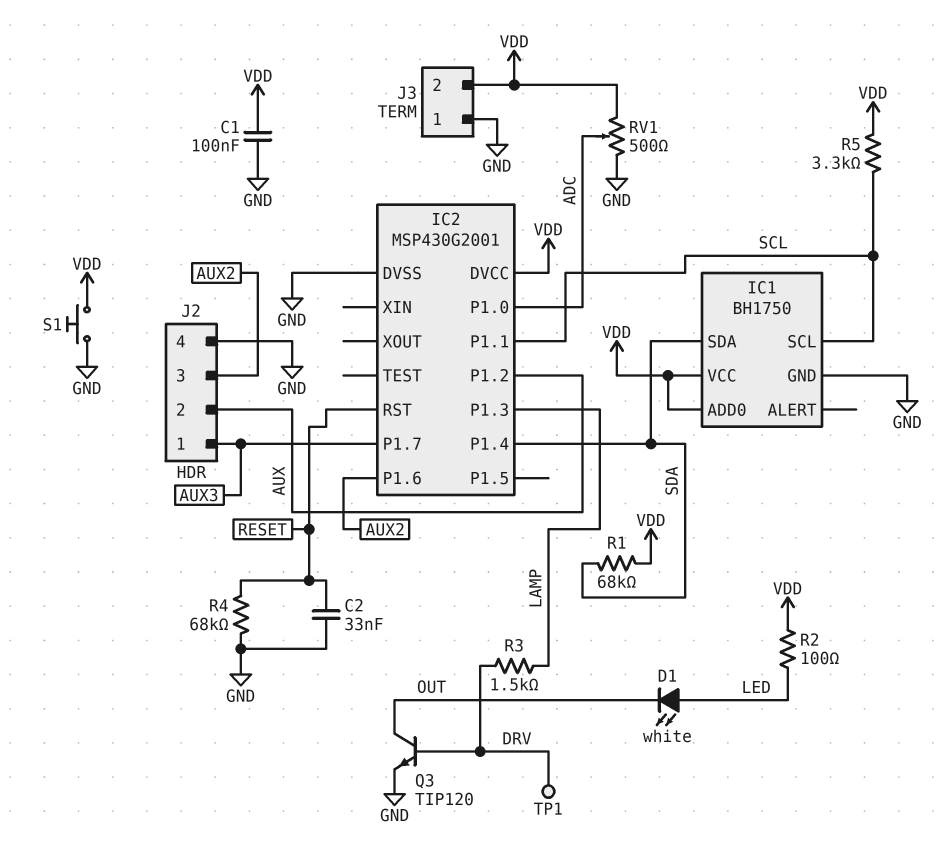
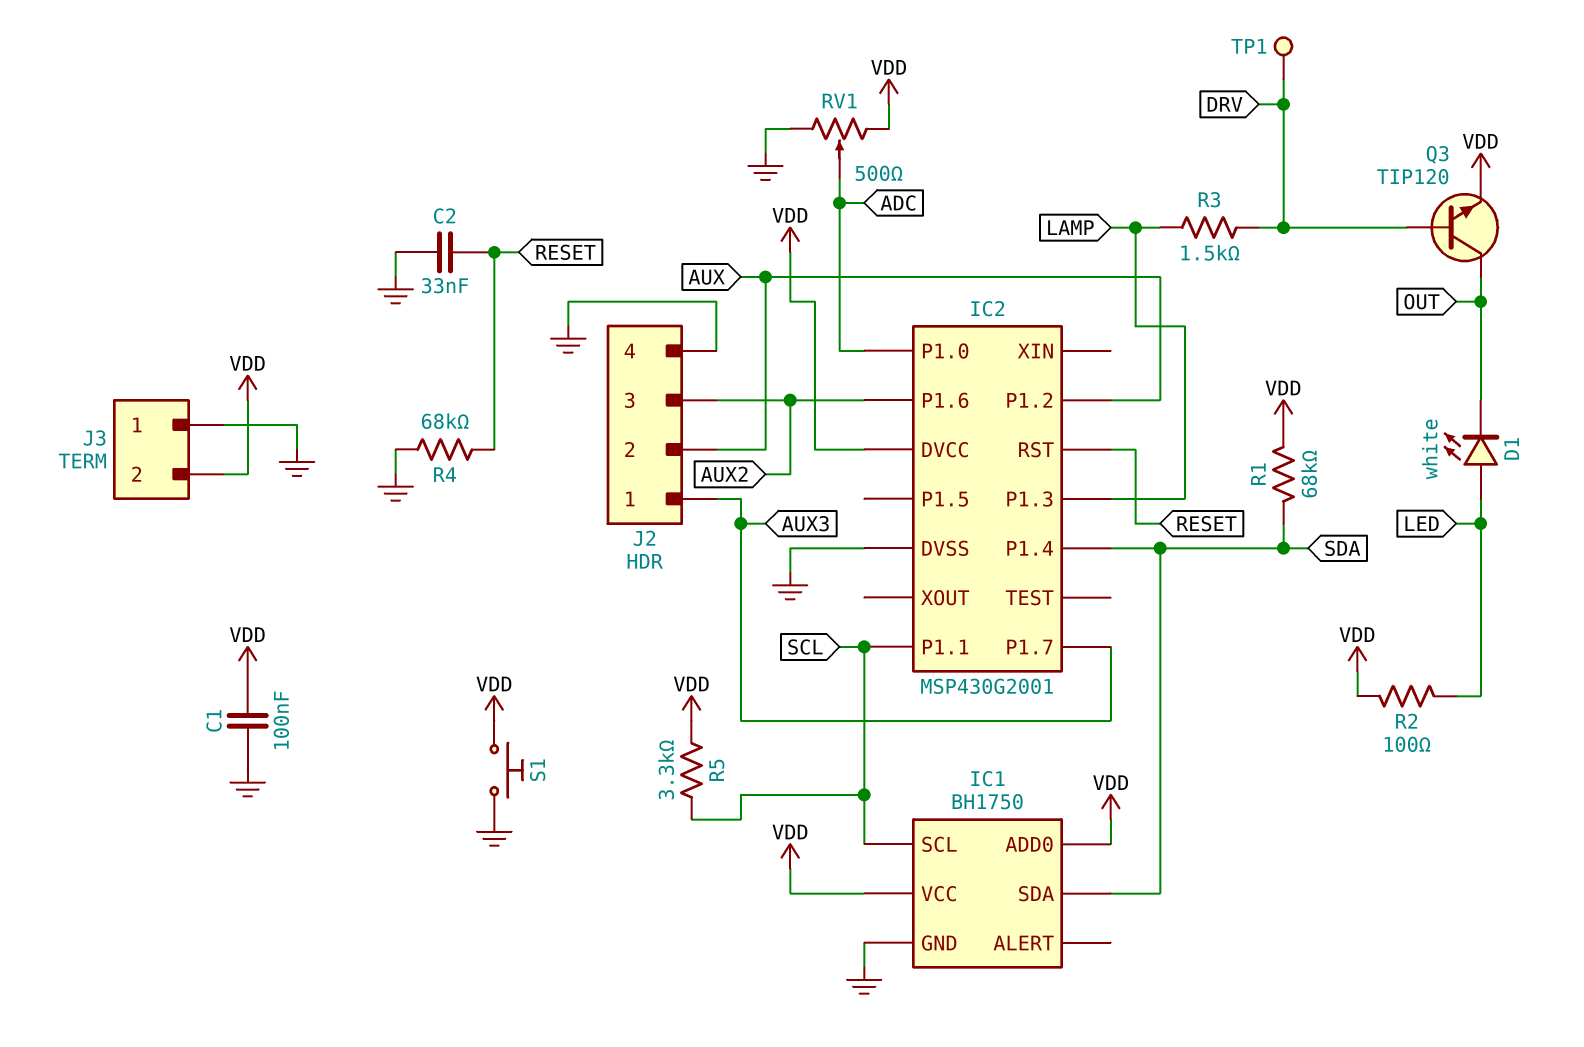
Q3: NPN TIP120 (B DRV, C OUT, E GND) -> NPN TIP120 (B DRV, C OUT, E VDD)

